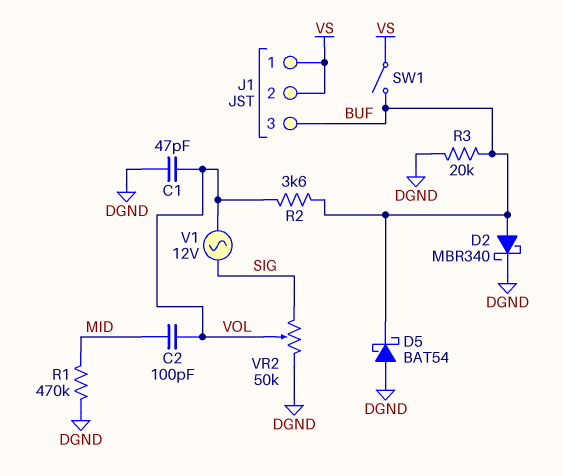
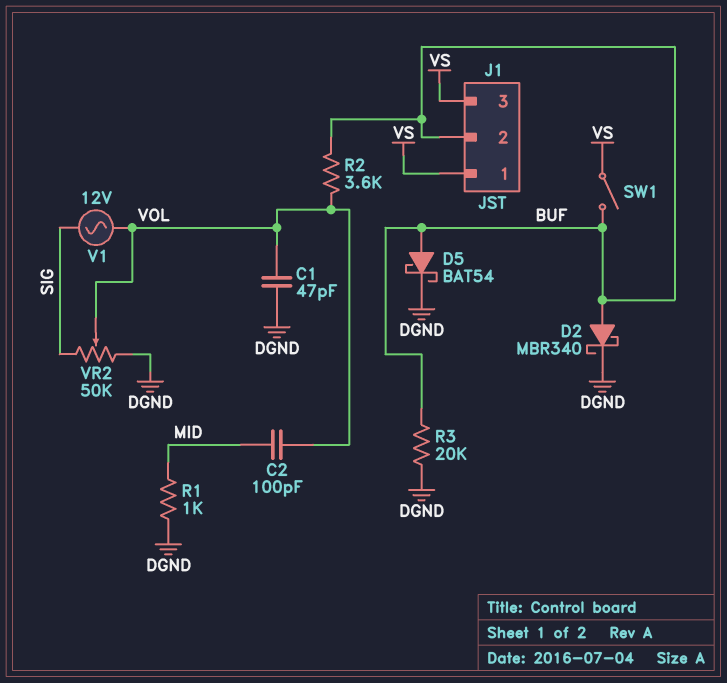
D5: schottky BAT54 (A DGND, K BUF) -> schottky BAT54 (A BUF, K DGND)
J1 pin 2: VS -> BUF
J1 pin 3: BUF -> VS
R1: 470k (DGND, MID) -> 1k (DGND, MID)

